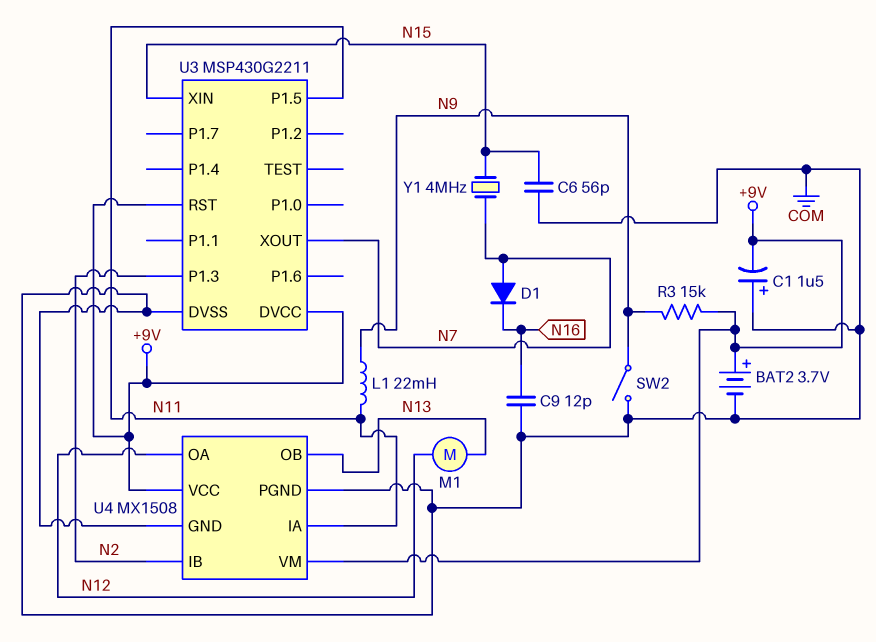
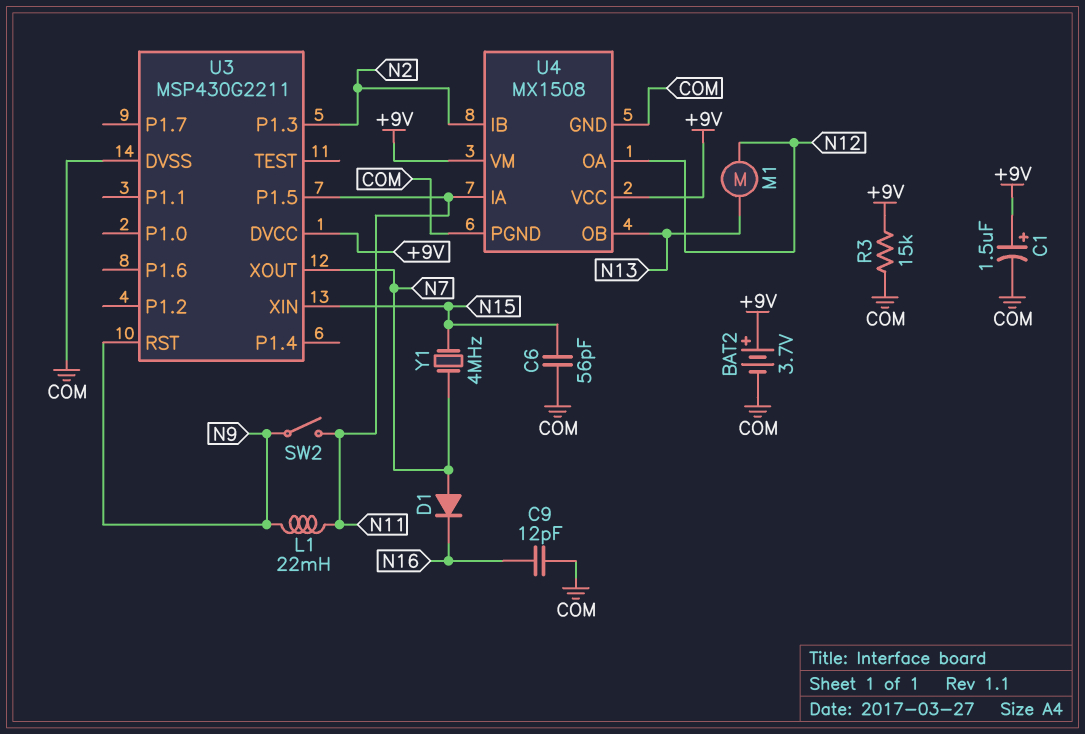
C1: 1.5uF (plus COM, minus +9V) -> 1.5uF (plus +9V, minus COM)
R3: 15k (+9V, N9) -> 15k (+9V, COM)
SW2: switch (COM, N9) -> switch (N9, N11)
U3 pin RST: +9V -> N9

